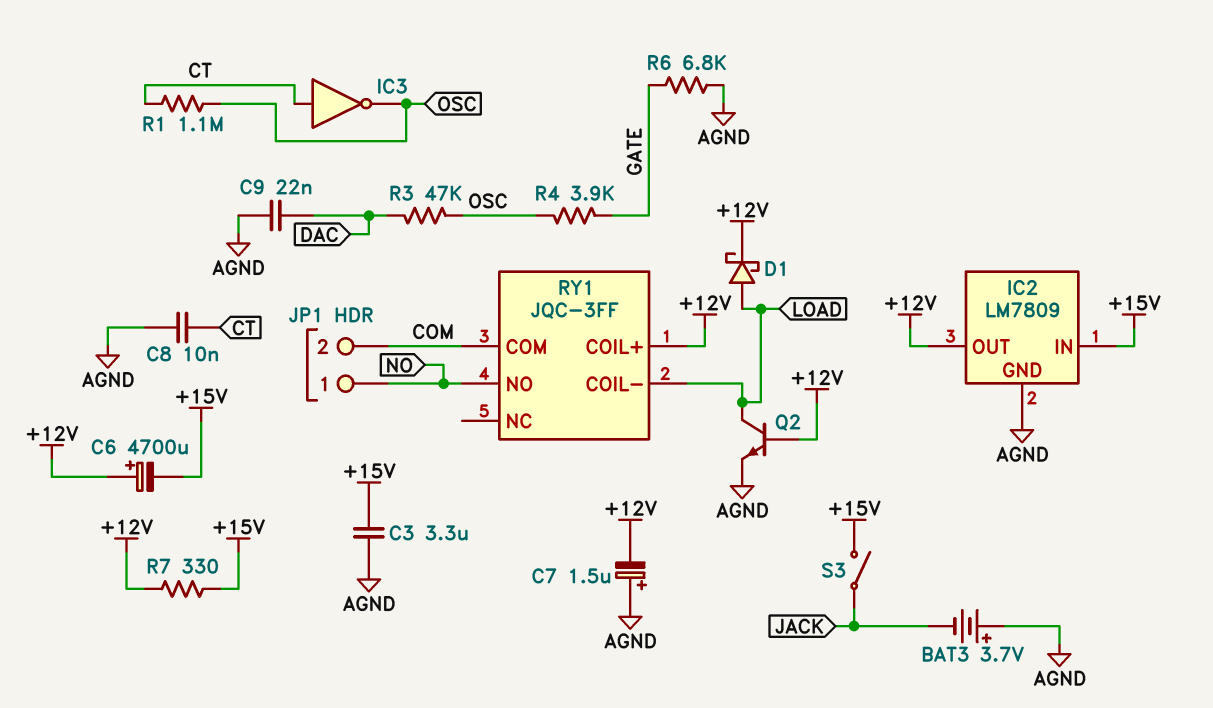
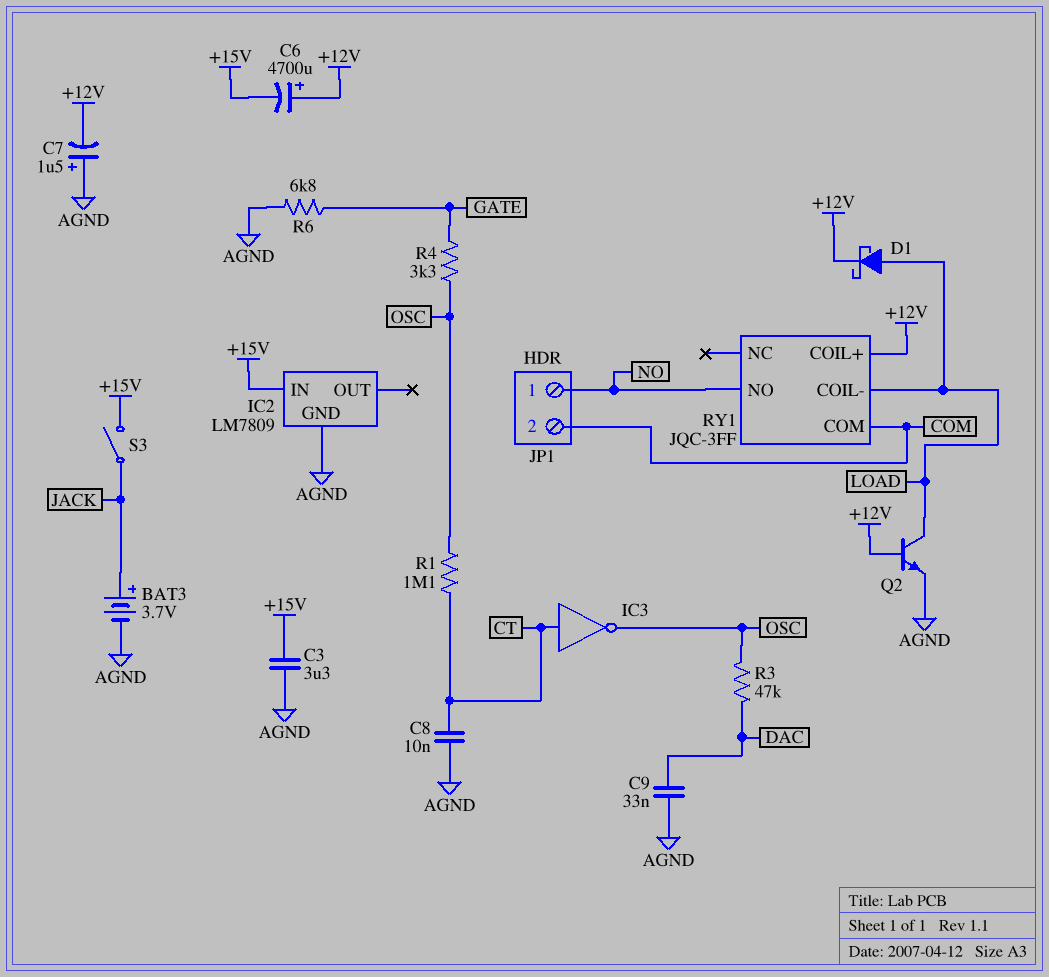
BAT3: 3.7V (plus AGND, minus JACK) -> 3.7V (plus JACK, minus AGND)
C9: 22nF (AGND, DAC) -> 33nF (AGND, DAC)
IC2 pin OUT: +12V -> none
R4: 3.9k (GATE, OSC) -> 3.3k (GATE, OSC)
R7: 330 (+12V, +15V) -> none

